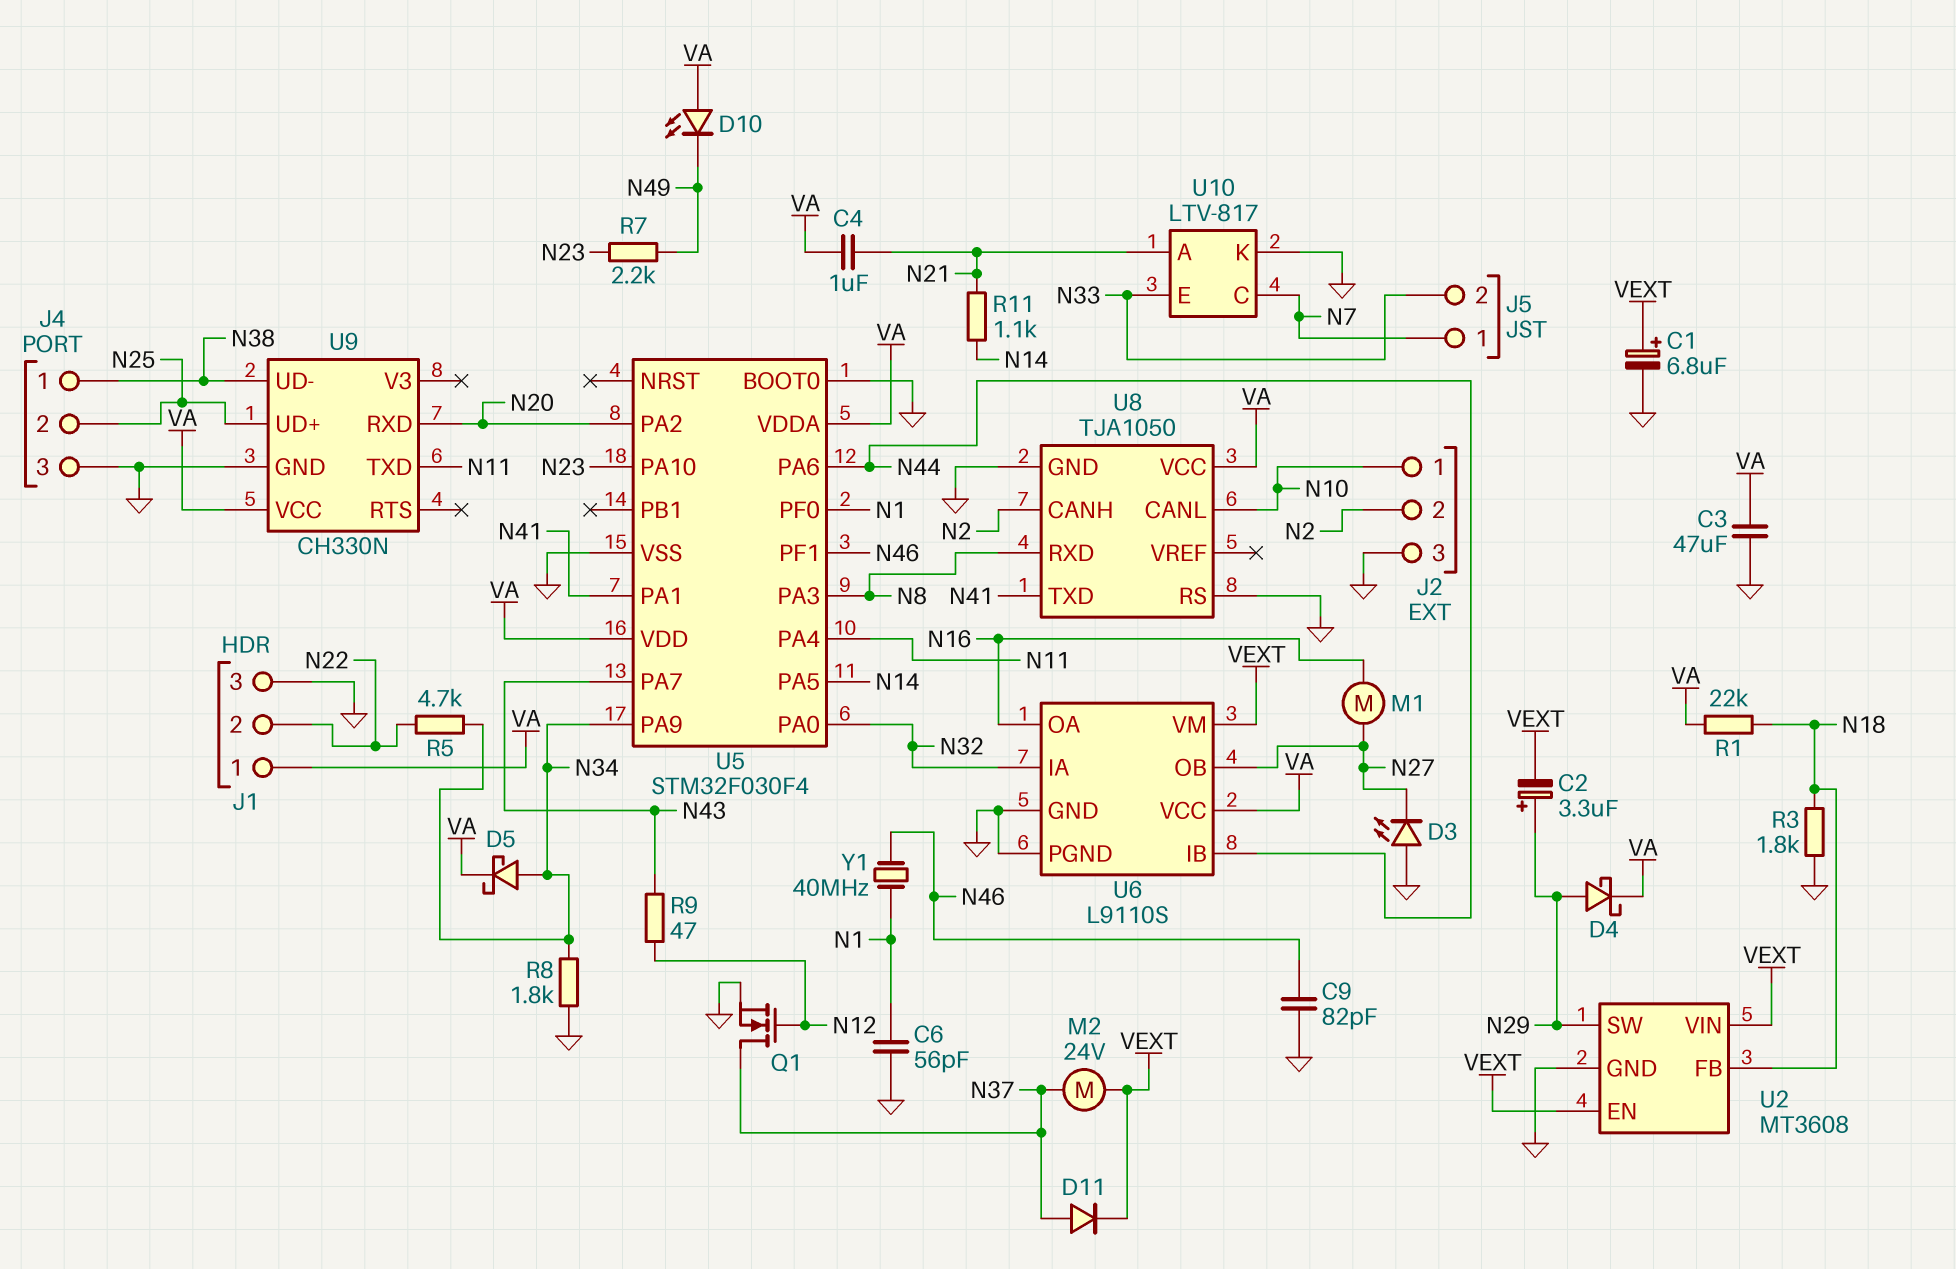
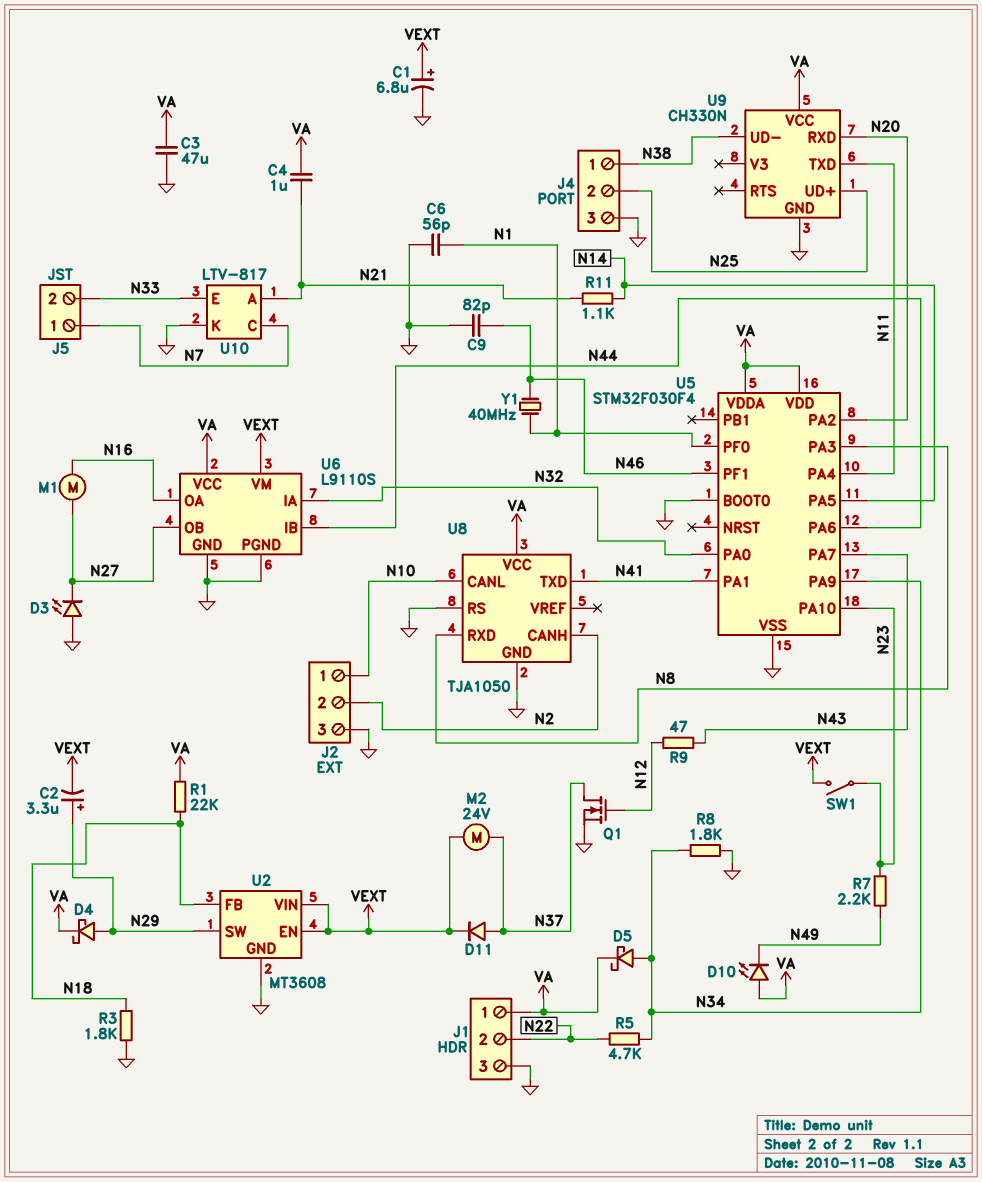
SW1: none -> switch (N23, VEXT)

